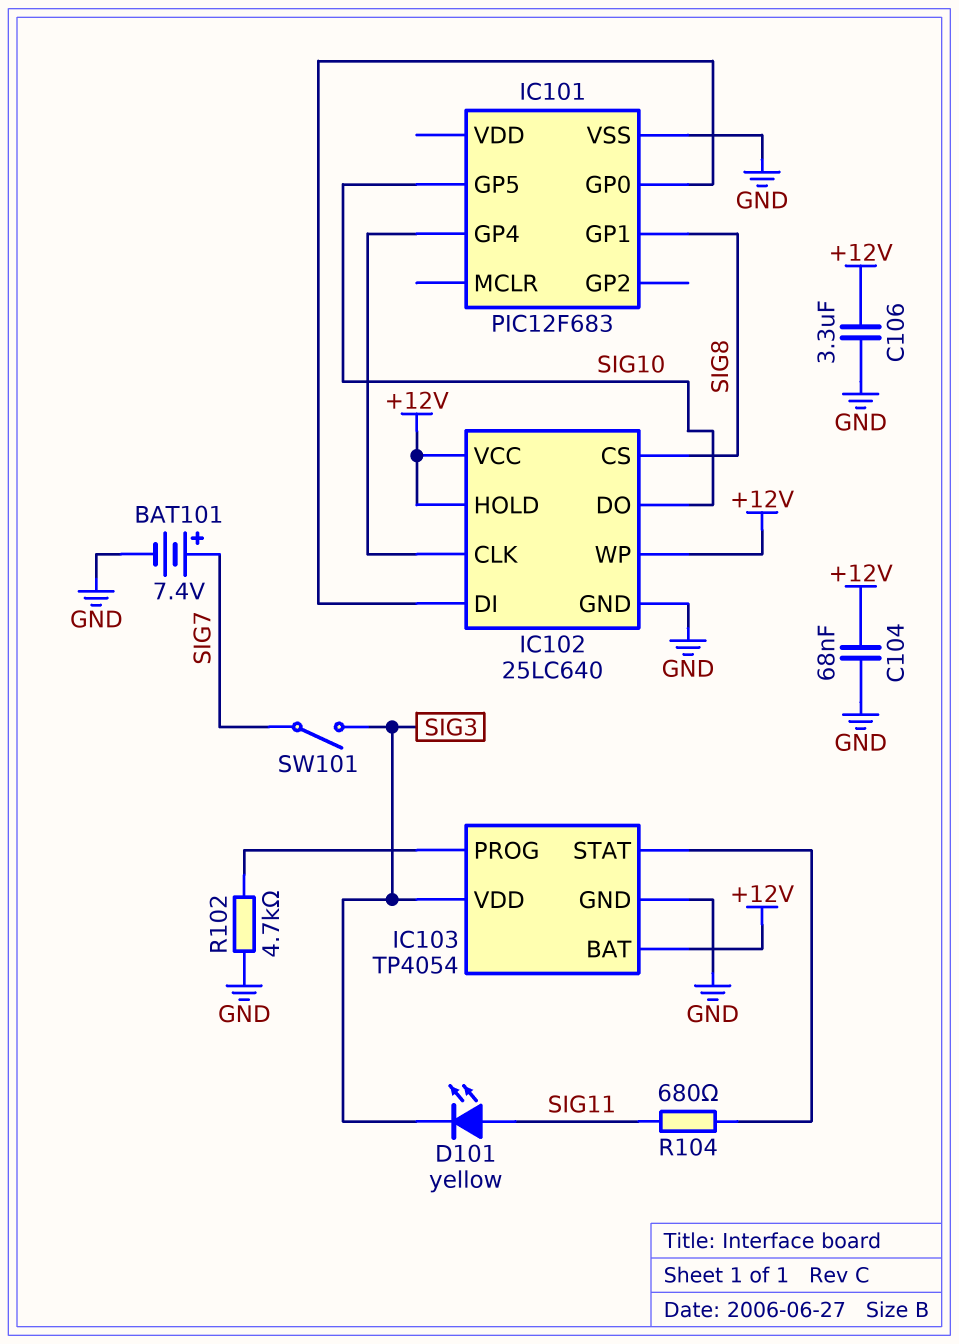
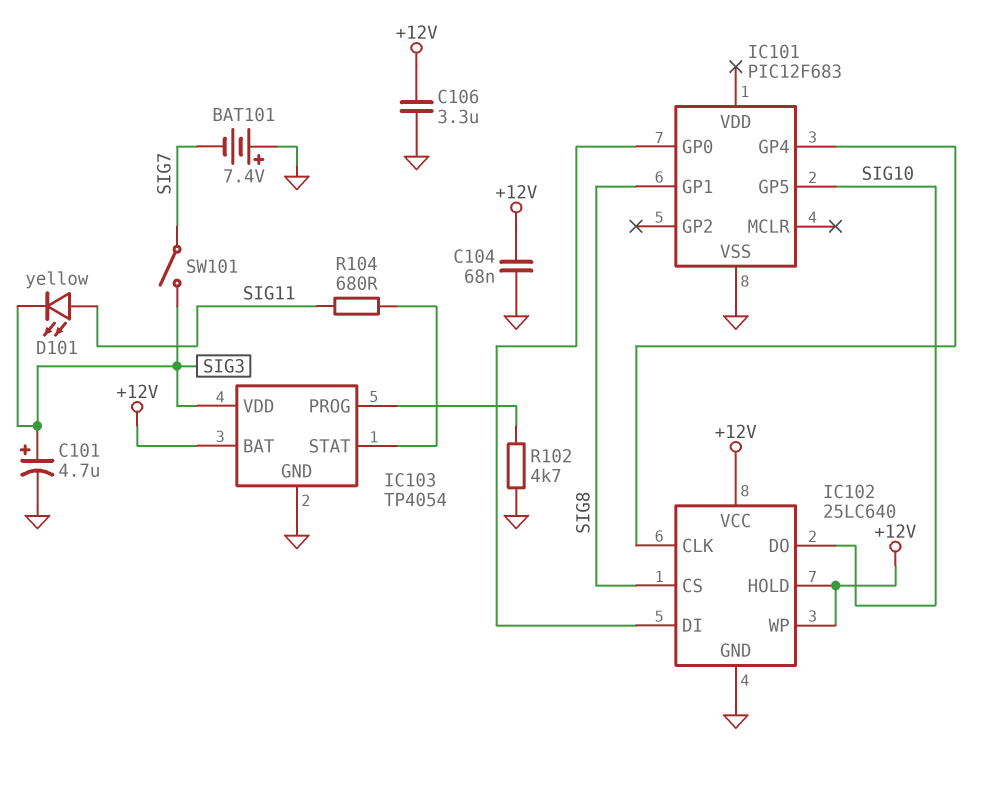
BAT101: 7.4V (plus SIG7, minus GND) -> 7.4V (plus GND, minus SIG7)
C101: none -> 4.7uF (plus SIG3, minus GND)

